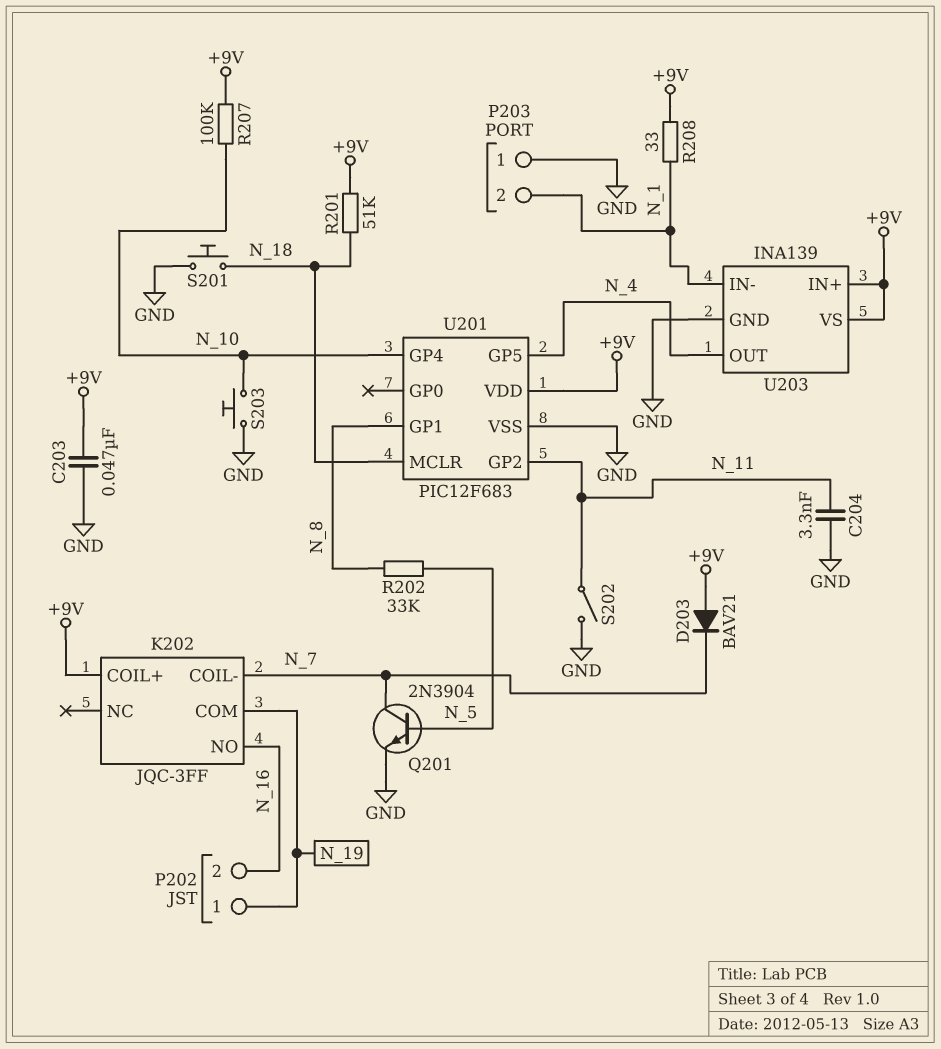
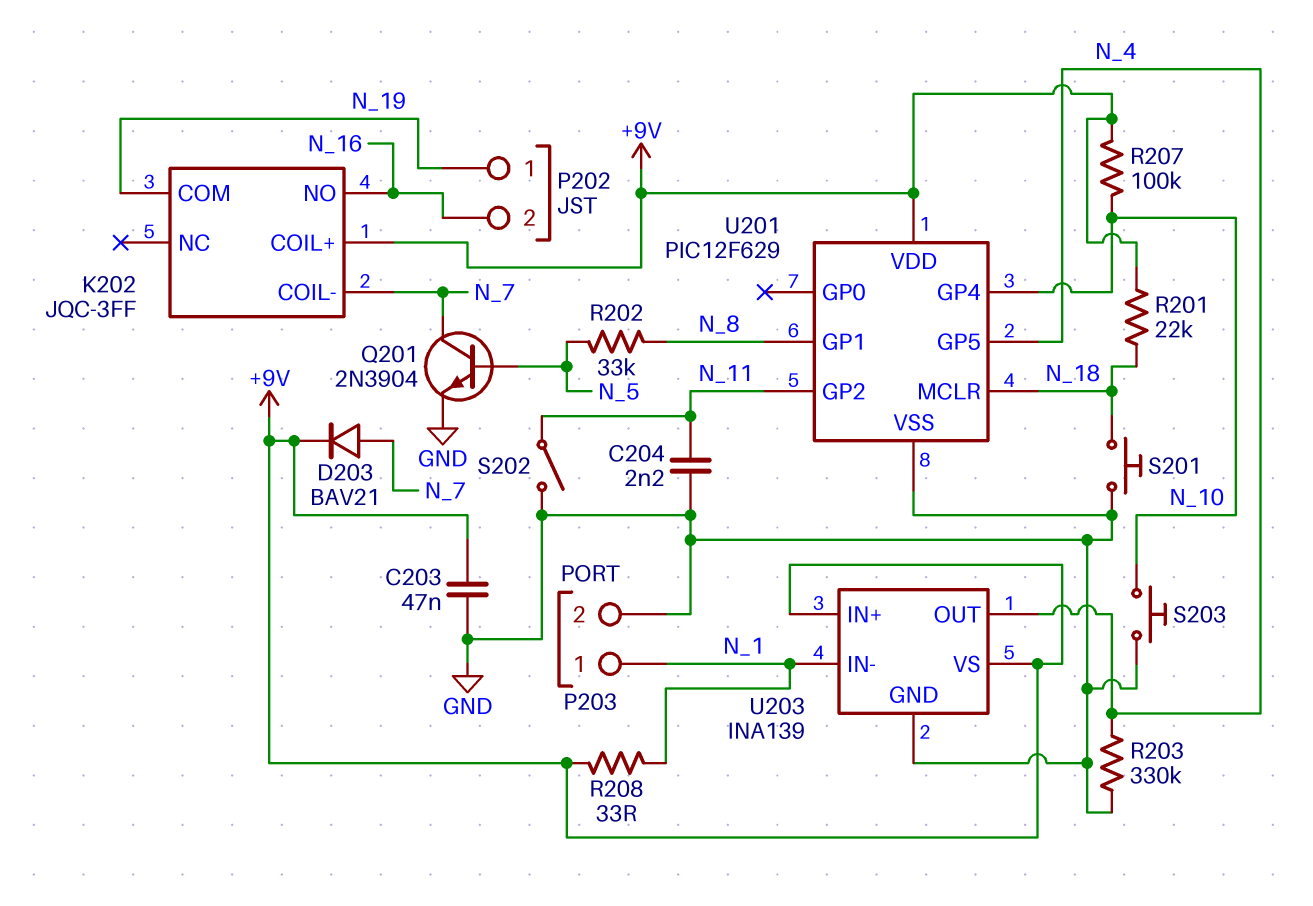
C204: 3.3nF (GND, N_11) -> 2.2nF (GND, N_11)
D203: diode BAV21 (A +9V, K N_7) -> diode BAV21 (A N_7, K +9V)
P203 pin 1: GND -> N_1
P203 pin 2: N_1 -> GND
R201: 51k (+9V, N_18) -> 22k (+9V, N_18)
R203: none -> 330k (GND, N_4)
U201: PIC12F683 -> PIC12F629

